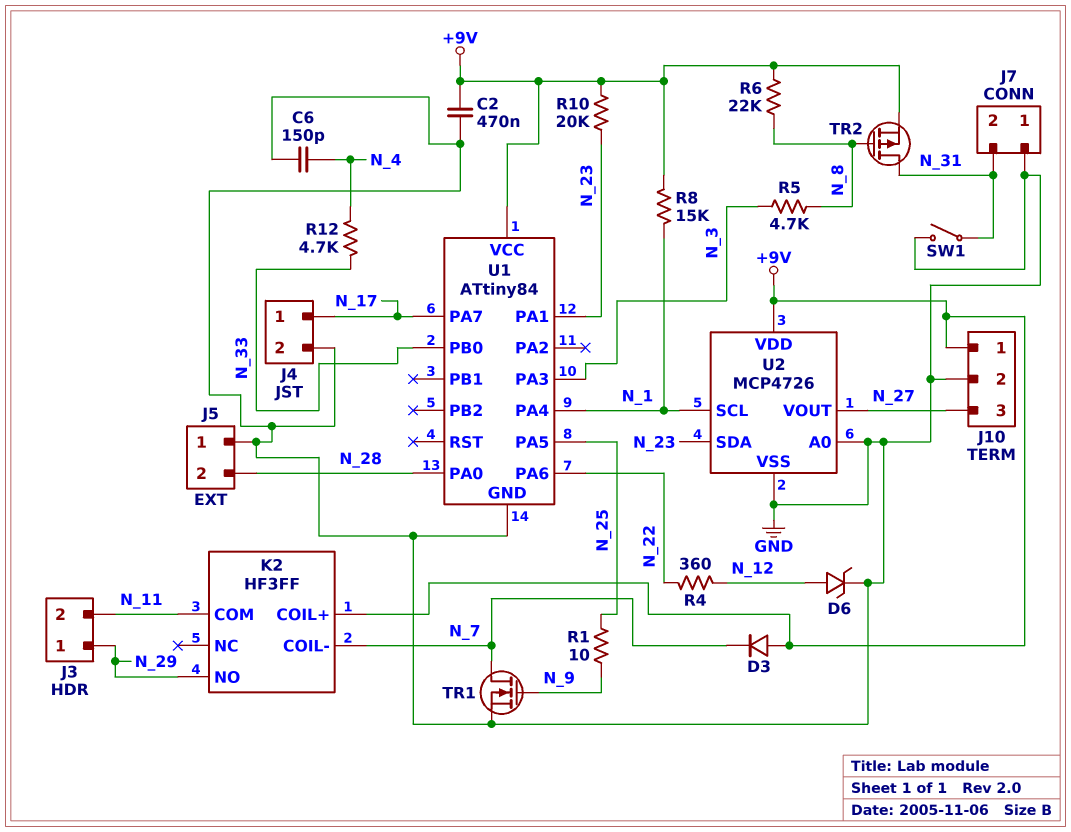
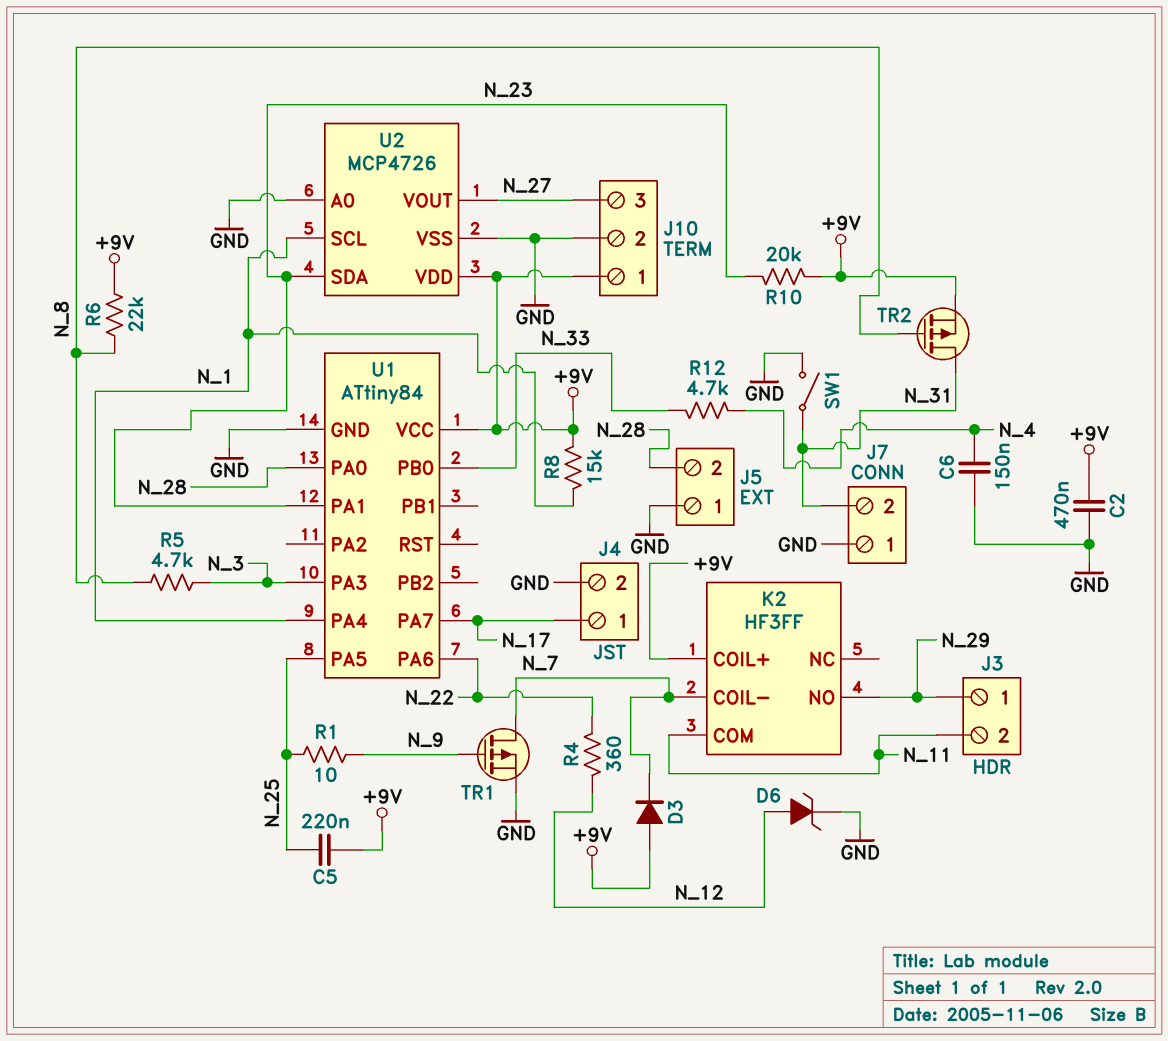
C5: none -> 220nF (+9V, N_25)
C6: 150pF (GND, N_4) -> 150nF (GND, N_4)
TR1: NMOS (G N_9, D N_7, S GND) -> PMOS (G N_9, D N_7, S GND)

